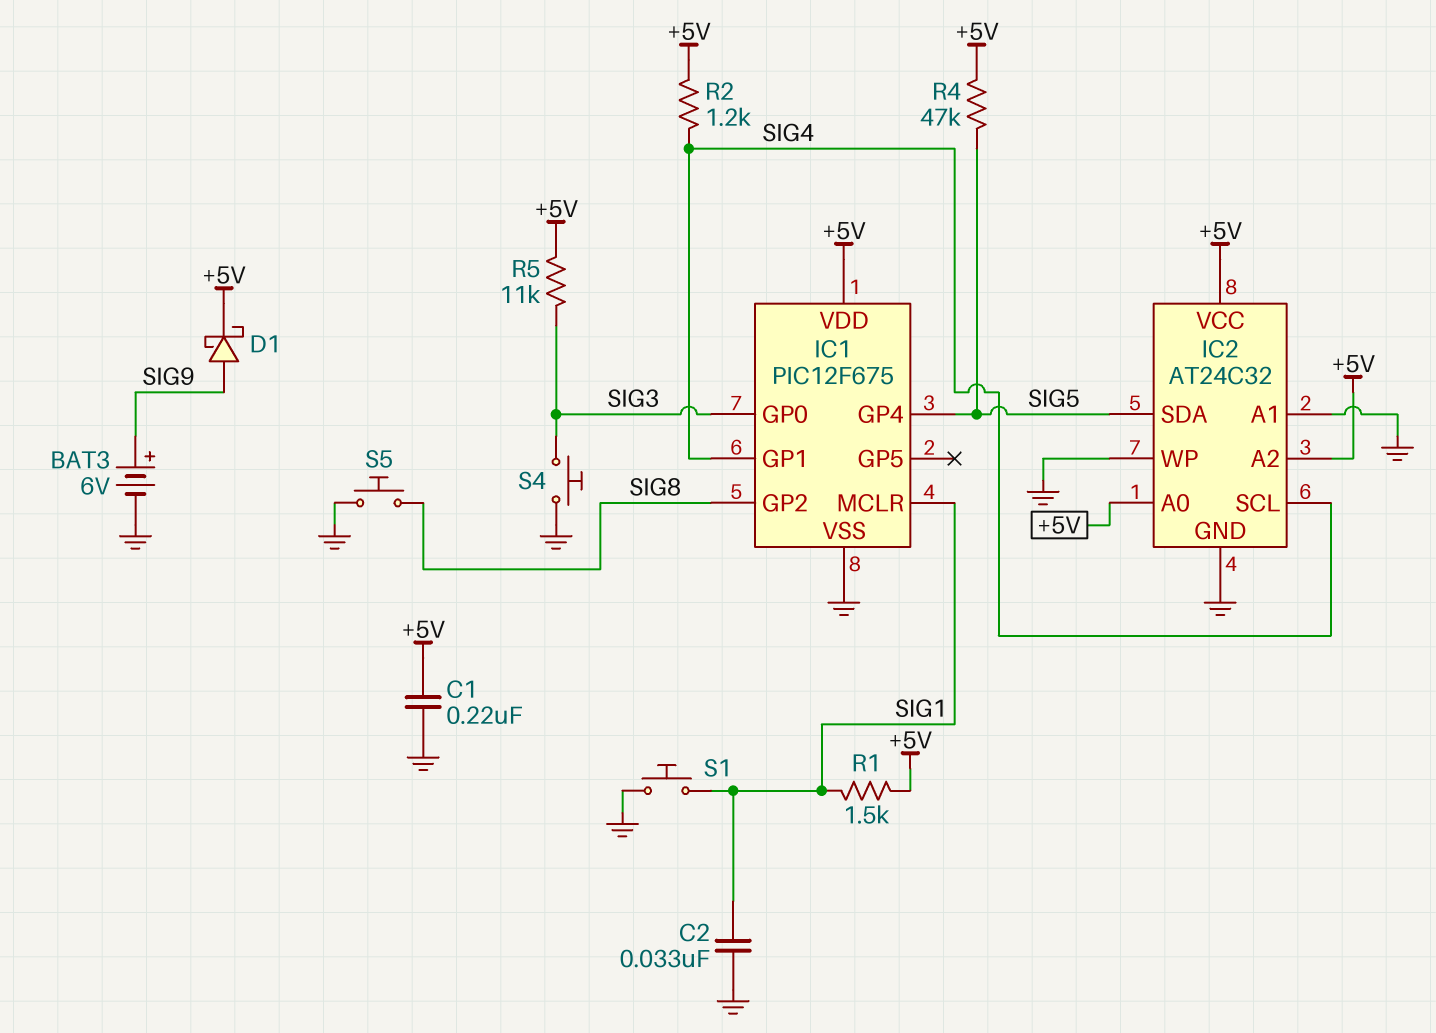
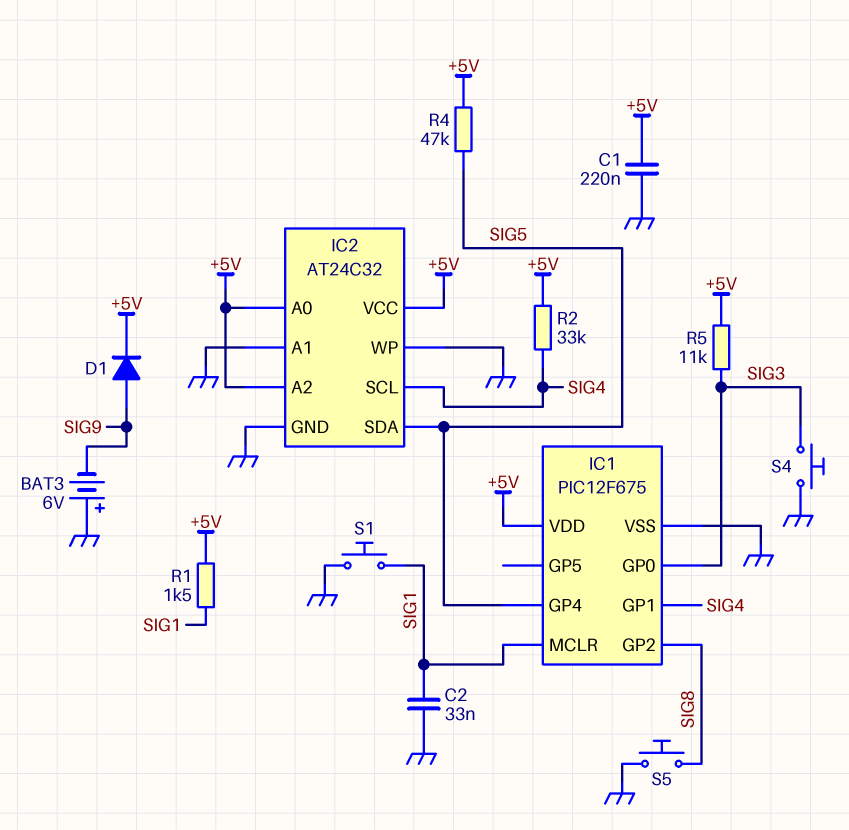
BAT3: 6V (plus SIG9, minus GND) -> 6V (plus GND, minus SIG9)
D1: schottky (A SIG9, K +5V) -> diode (A SIG9, K +5V)
R2: 1.2k (+5V, SIG4) -> 33k (+5V, SIG4)

